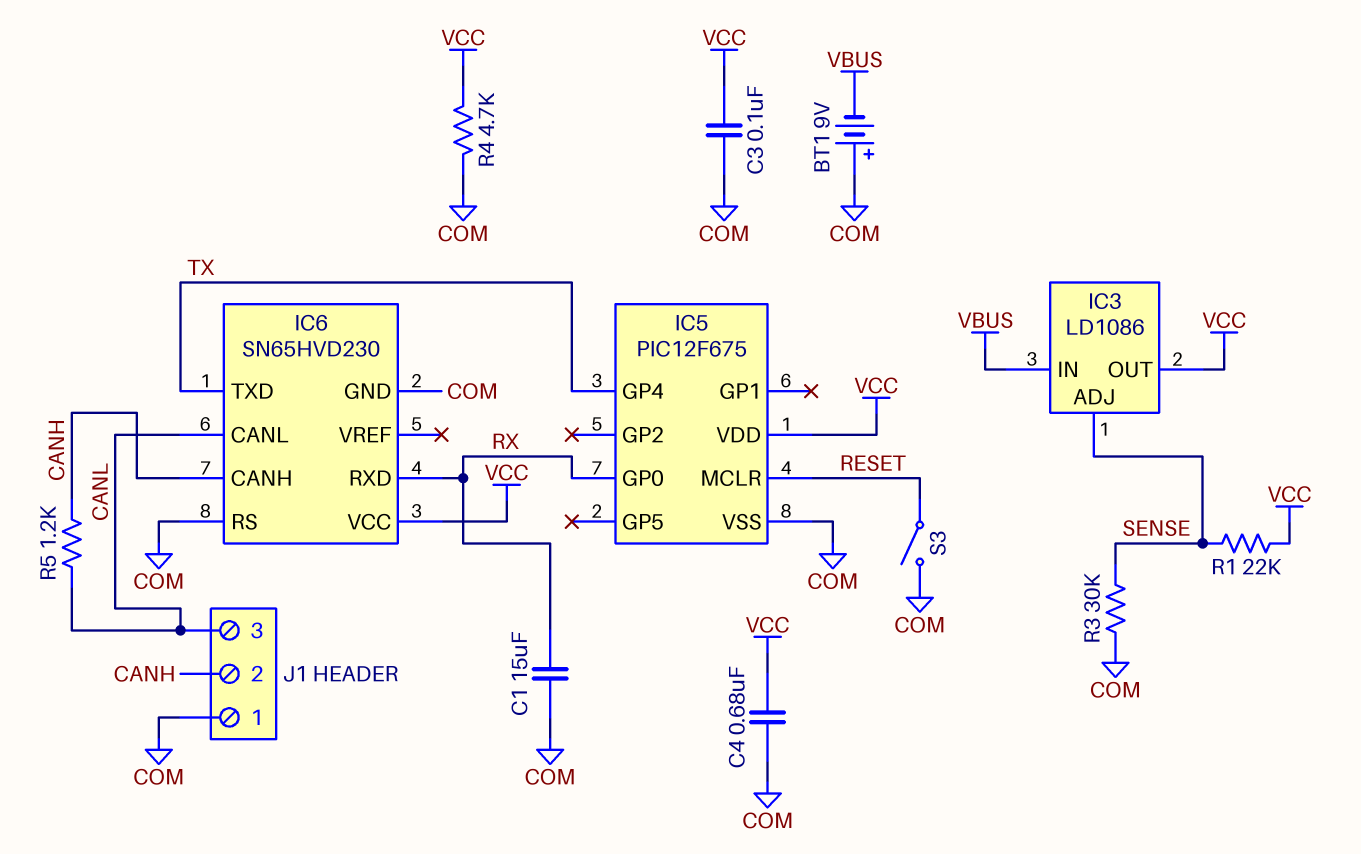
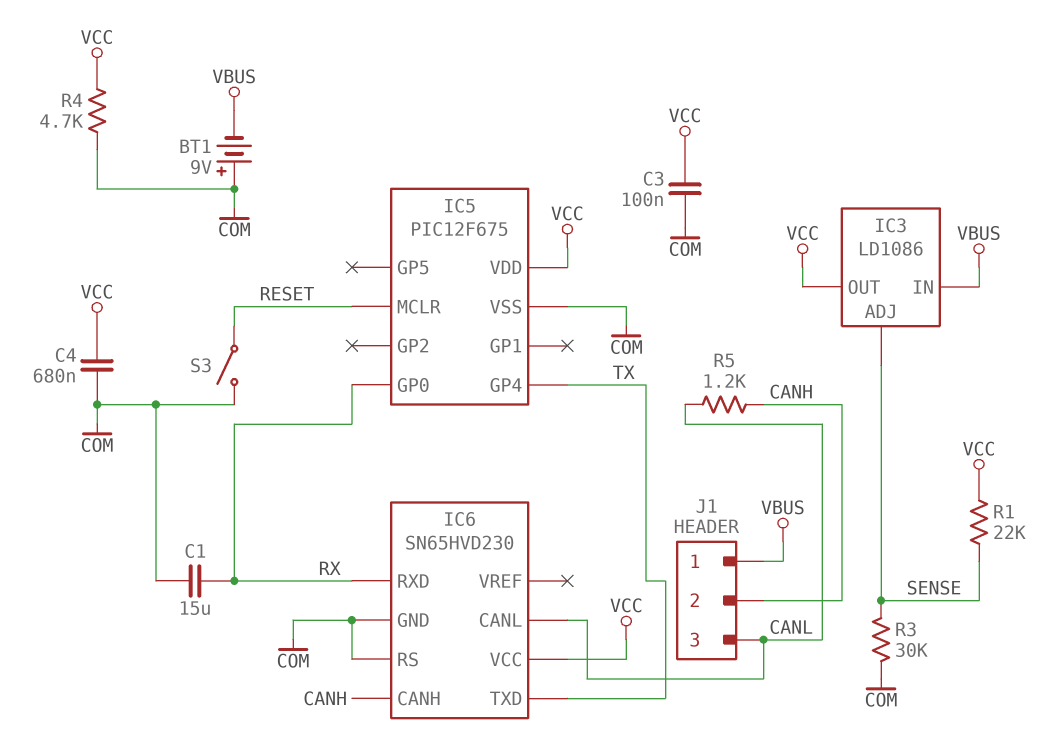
J1 pin 1: COM -> VBUS

